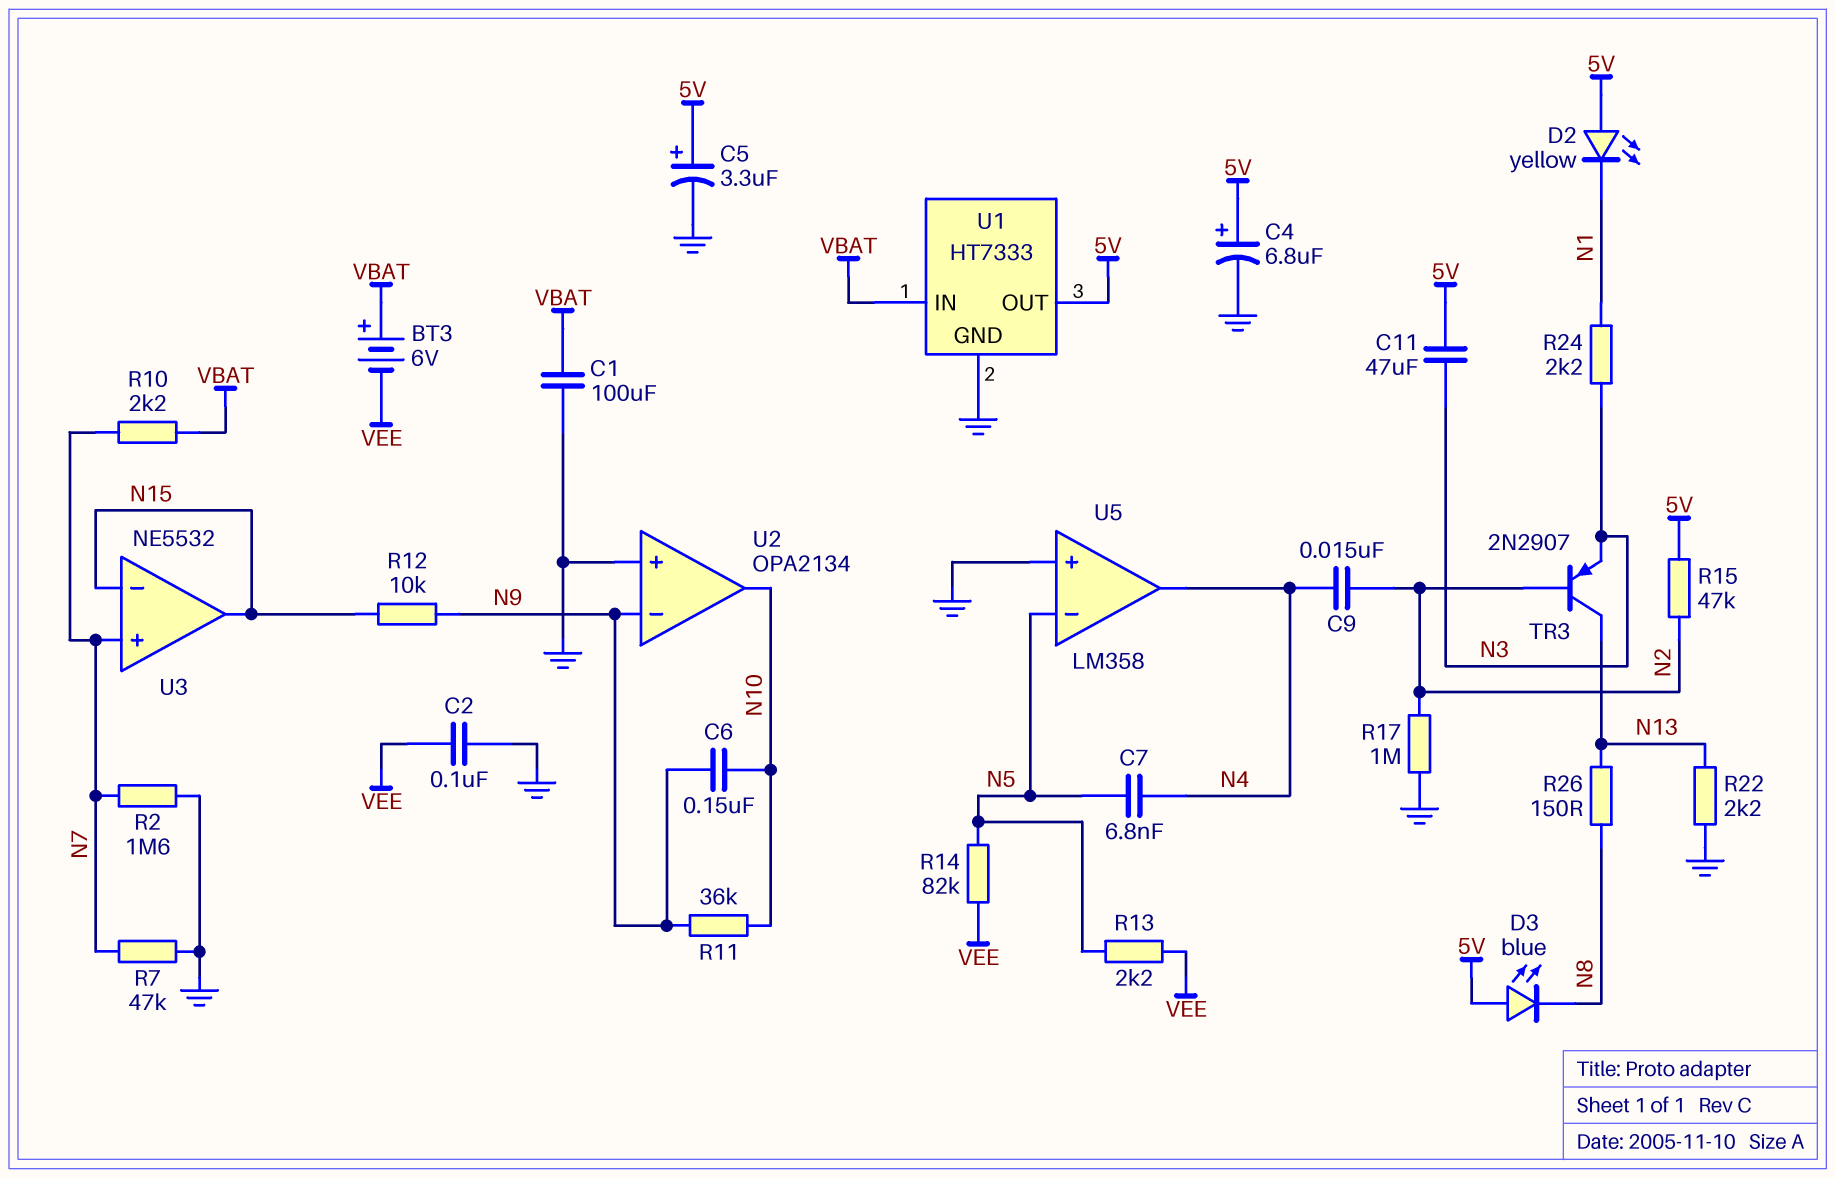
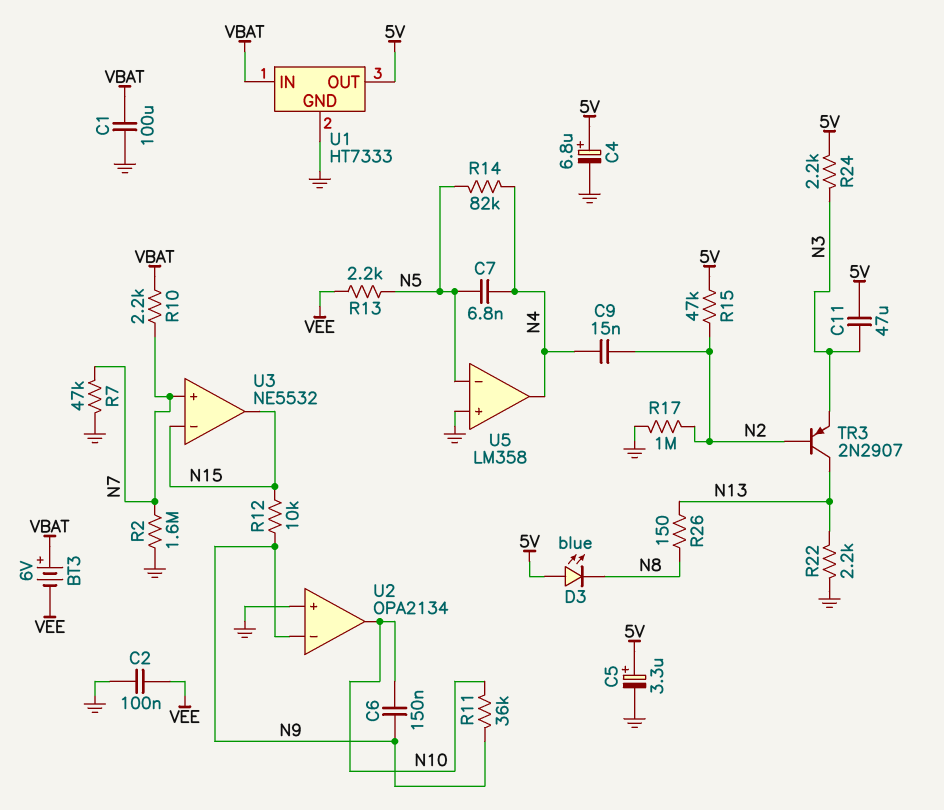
D2: LED yellow (A 5V, K N1) -> none
R14: 82k (N5, VEE) -> 82k (N4, N5)
R24: 2.2k (N1, N3) -> 2.2k (5V, N3)

